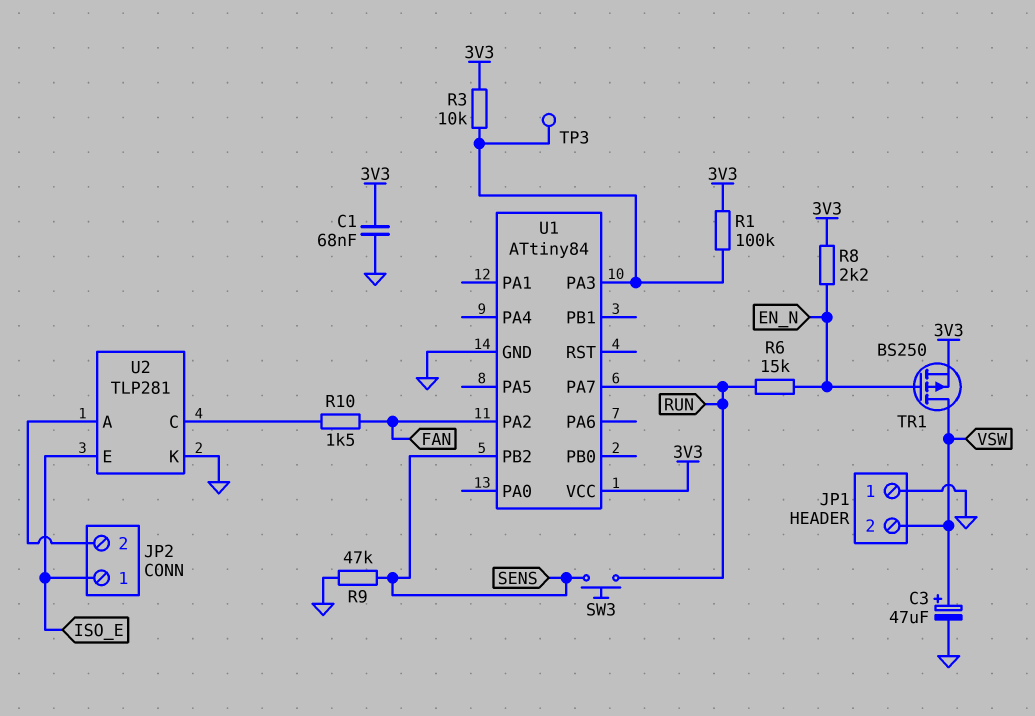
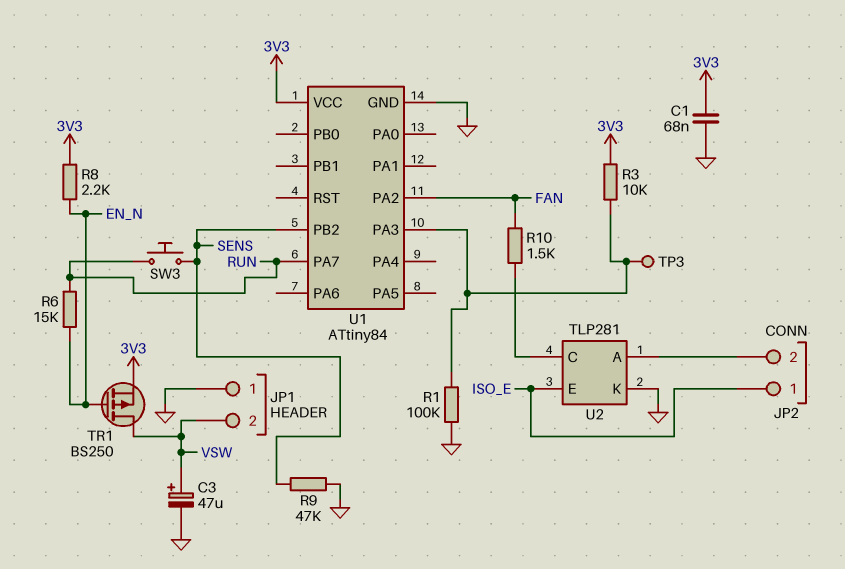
R1: 100k (3V3, U1/PA3) -> 100k (GND, U1/PA3)

